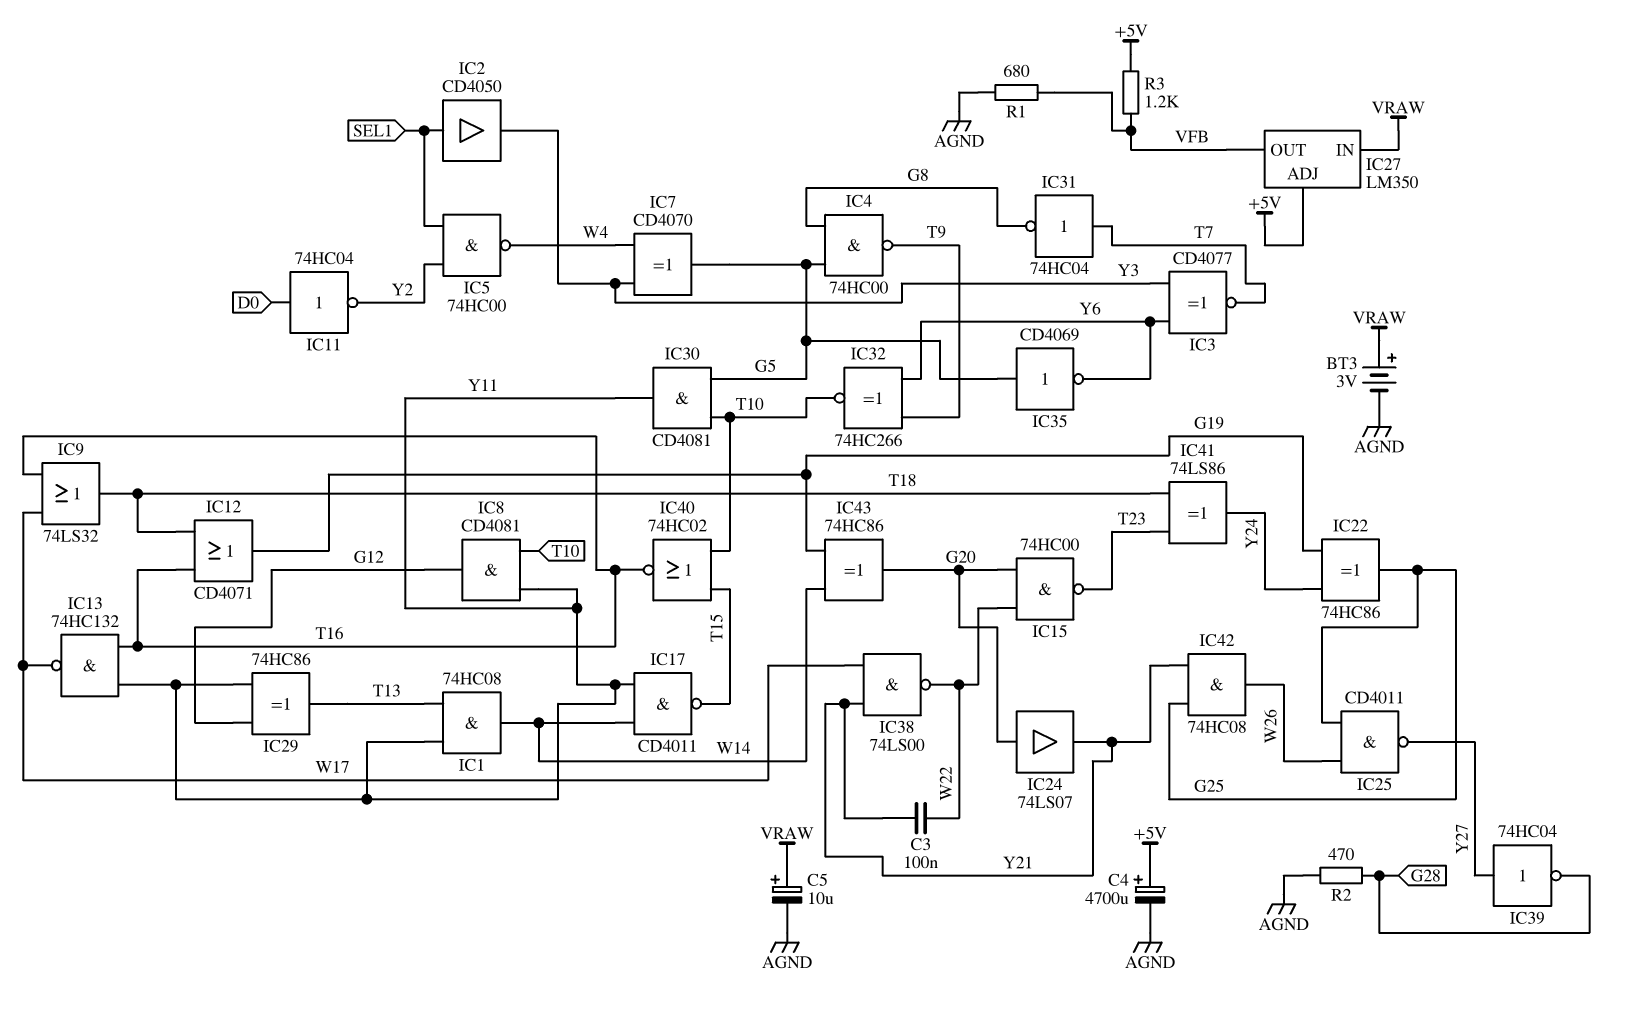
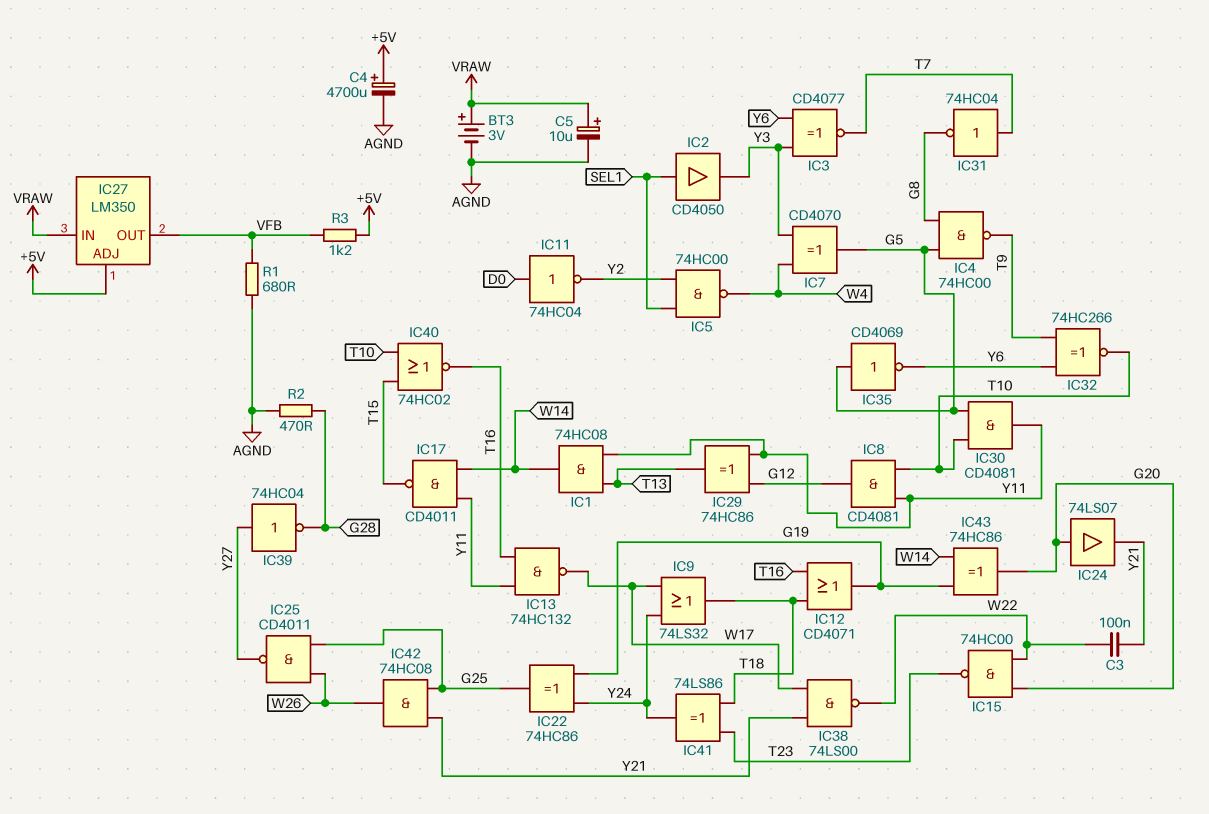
IC9: OR 74LS32 (in T16, in W17, out T18) -> OR 74LS32 (in W17, in Y24, out T18)

